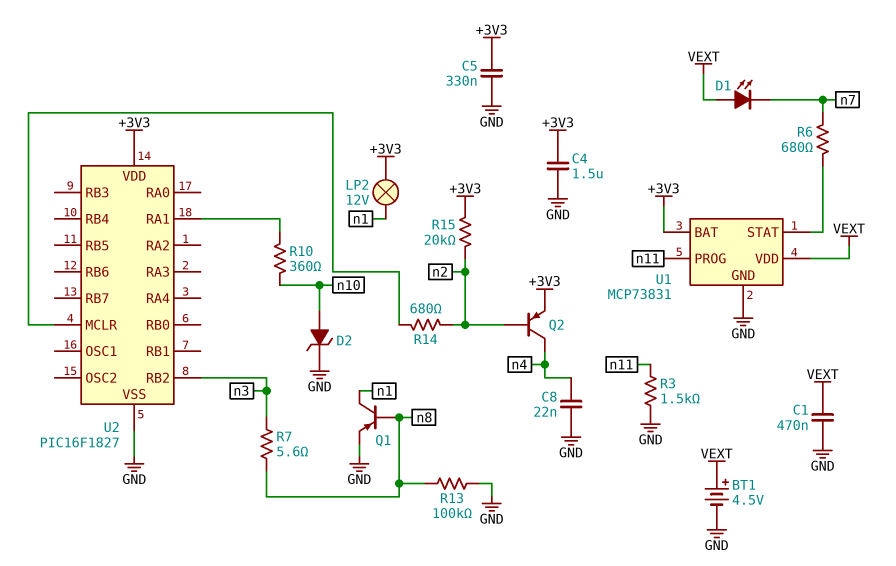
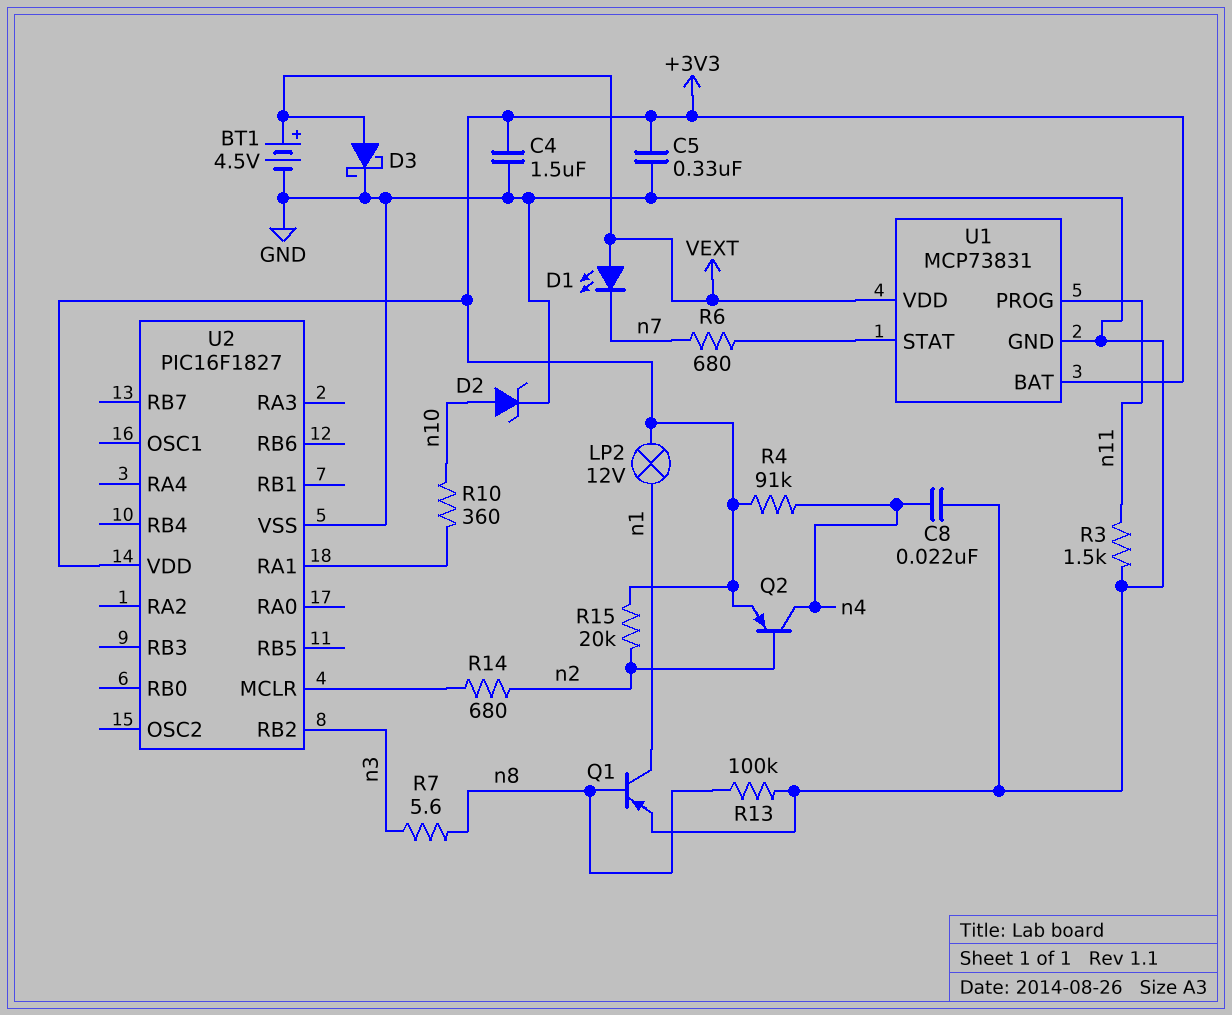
C1: 470nF (GND, VEXT) -> none
D3: none -> schottky (A VEXT, K GND)
R4: none -> 91k (+3V3, n4)

